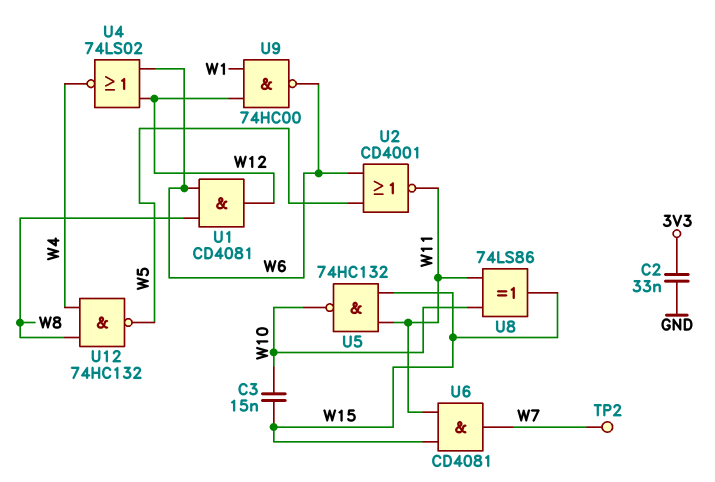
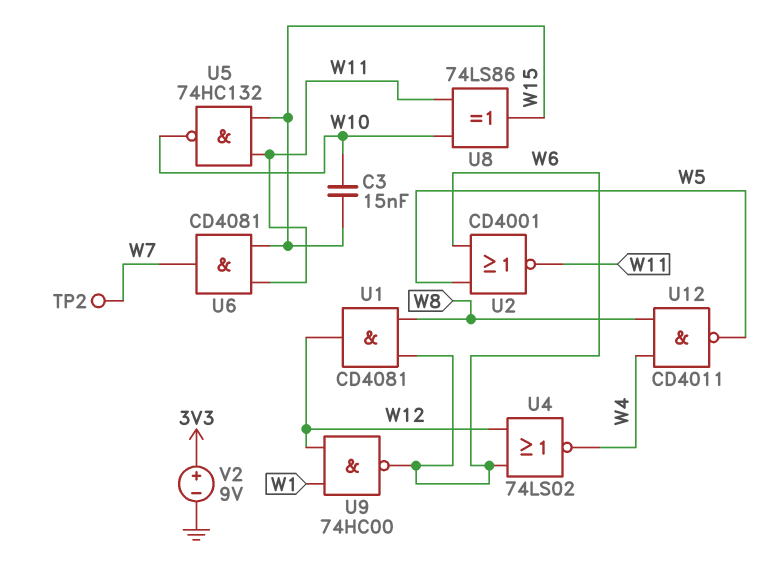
C2: 33nF (3V3, GND) -> none
U12: NAND 74HC132 (in W4, in W8, out W5) -> NAND CD4011 (in W4, in W8, out W5)
V2: none -> 9V (plus 3V3, minus GND)

